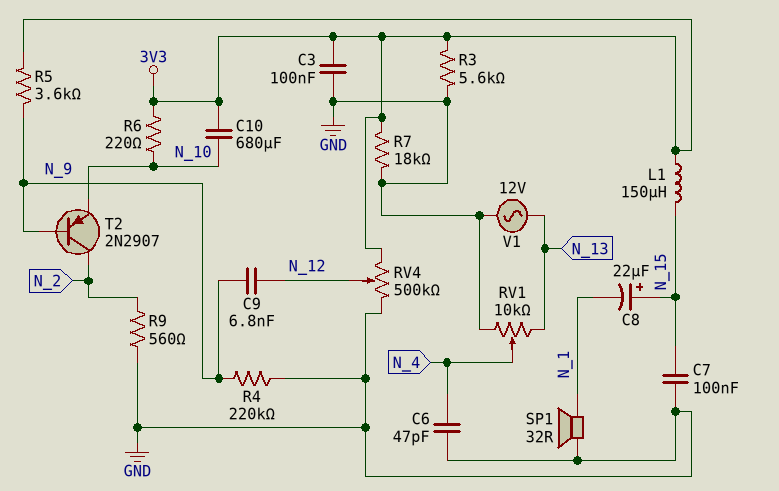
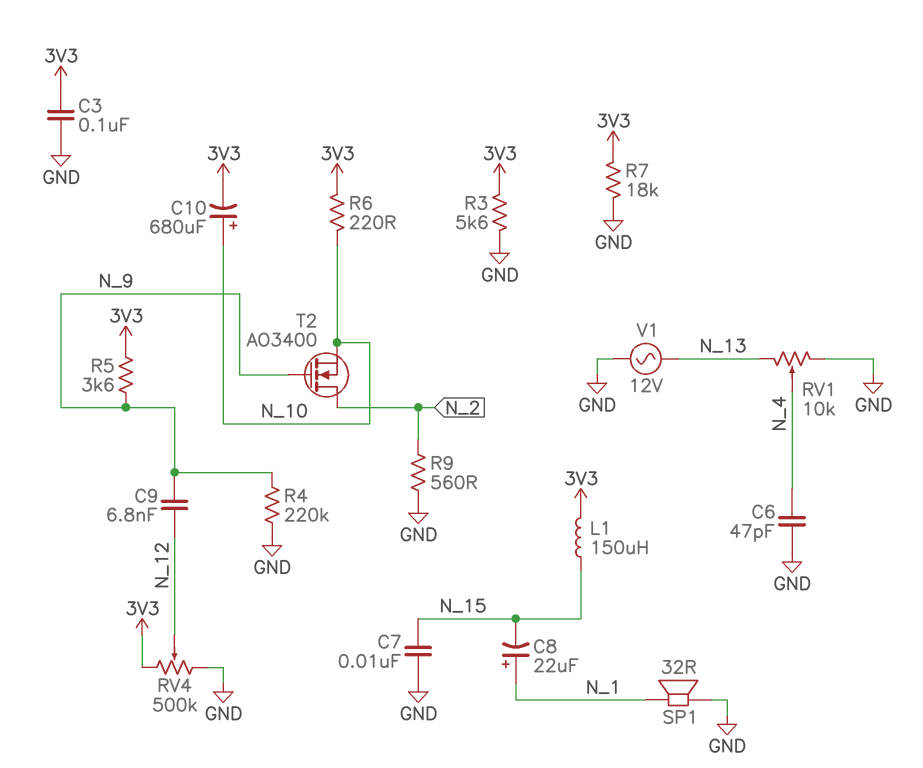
C7: 100nF (GND, N_15) -> 10nF (GND, N_15)
C8: 22uF (plus N_15, minus N_1) -> 22uF (plus N_1, minus N_15)
C10: 680uF (3V3, N_10) -> 680uF (plus N_10, minus 3V3)
T2: PNP 2N2907 (B N_9, C N_2, E N_10) -> NMOS AO3400 (G N_9, D N_2, S N_10)

